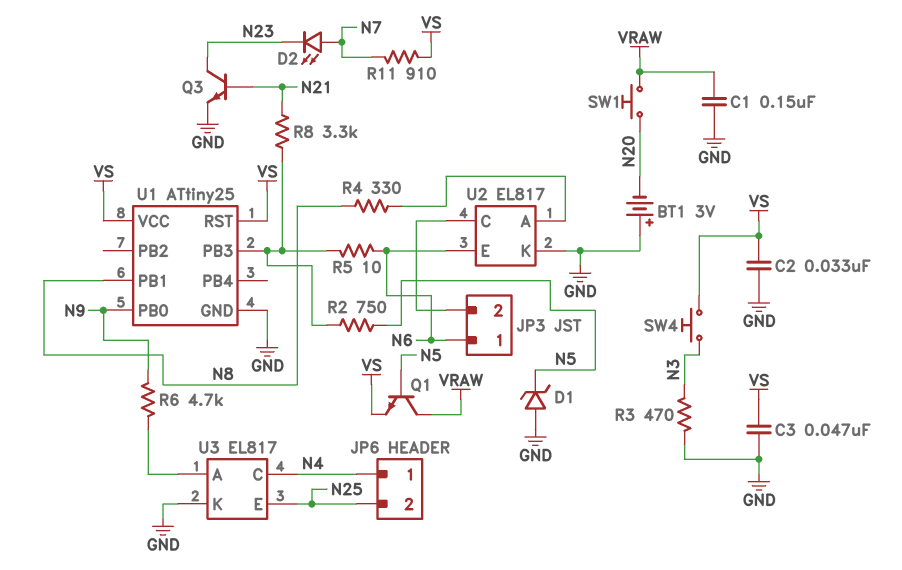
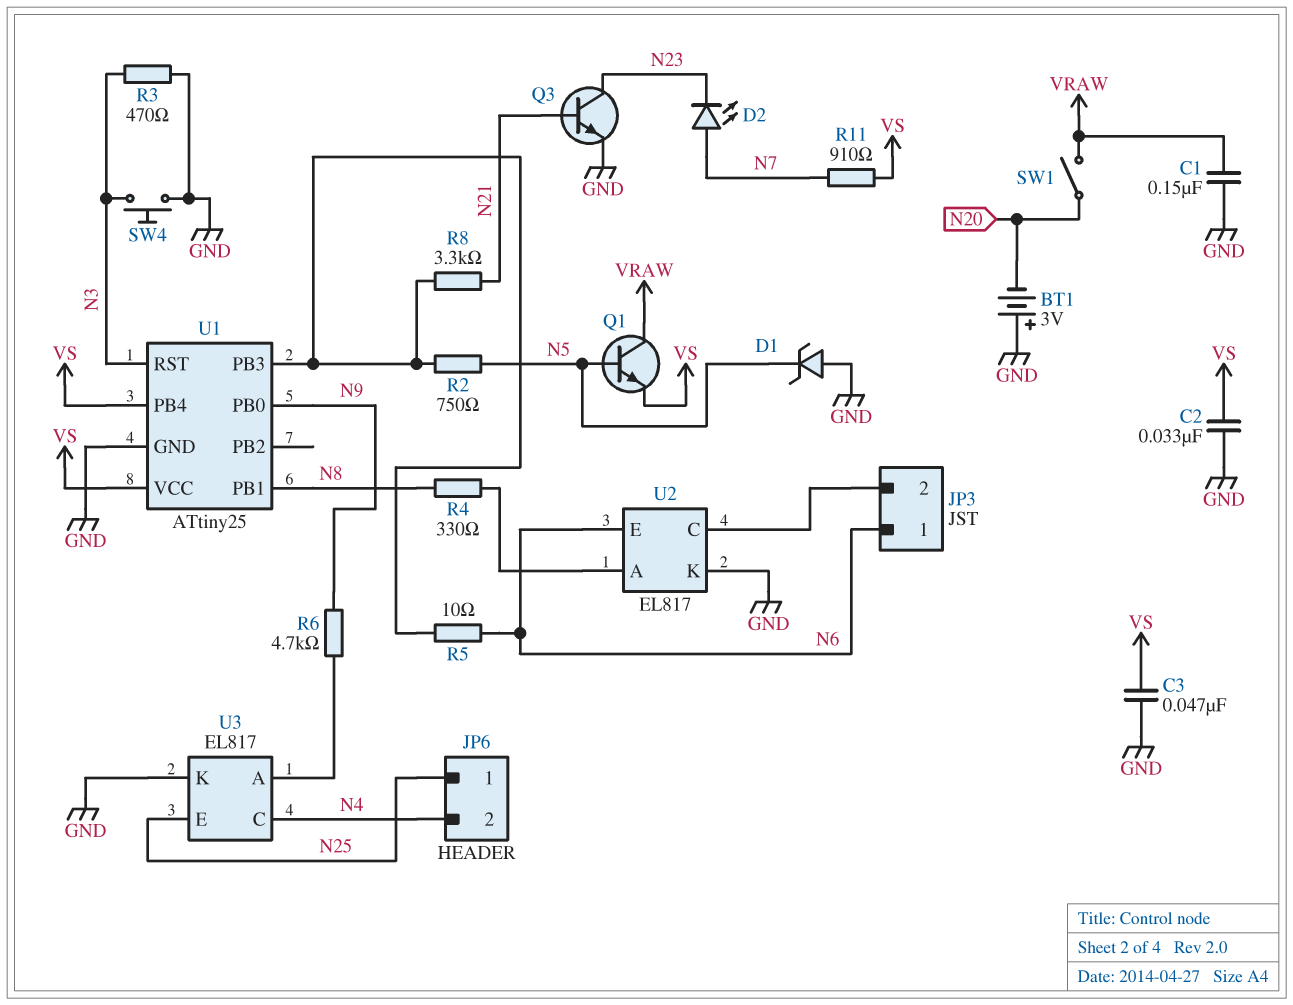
JP6 pin 1: N4 -> N25
JP6 pin 2: N25 -> N4
SW1: button (N20, VRAW) -> switch (N20, VRAW)
SW4: button (N3, VS) -> button (GND, N3)
U1 pin PB4: none -> VS
U1 pin RST: VS -> N3

